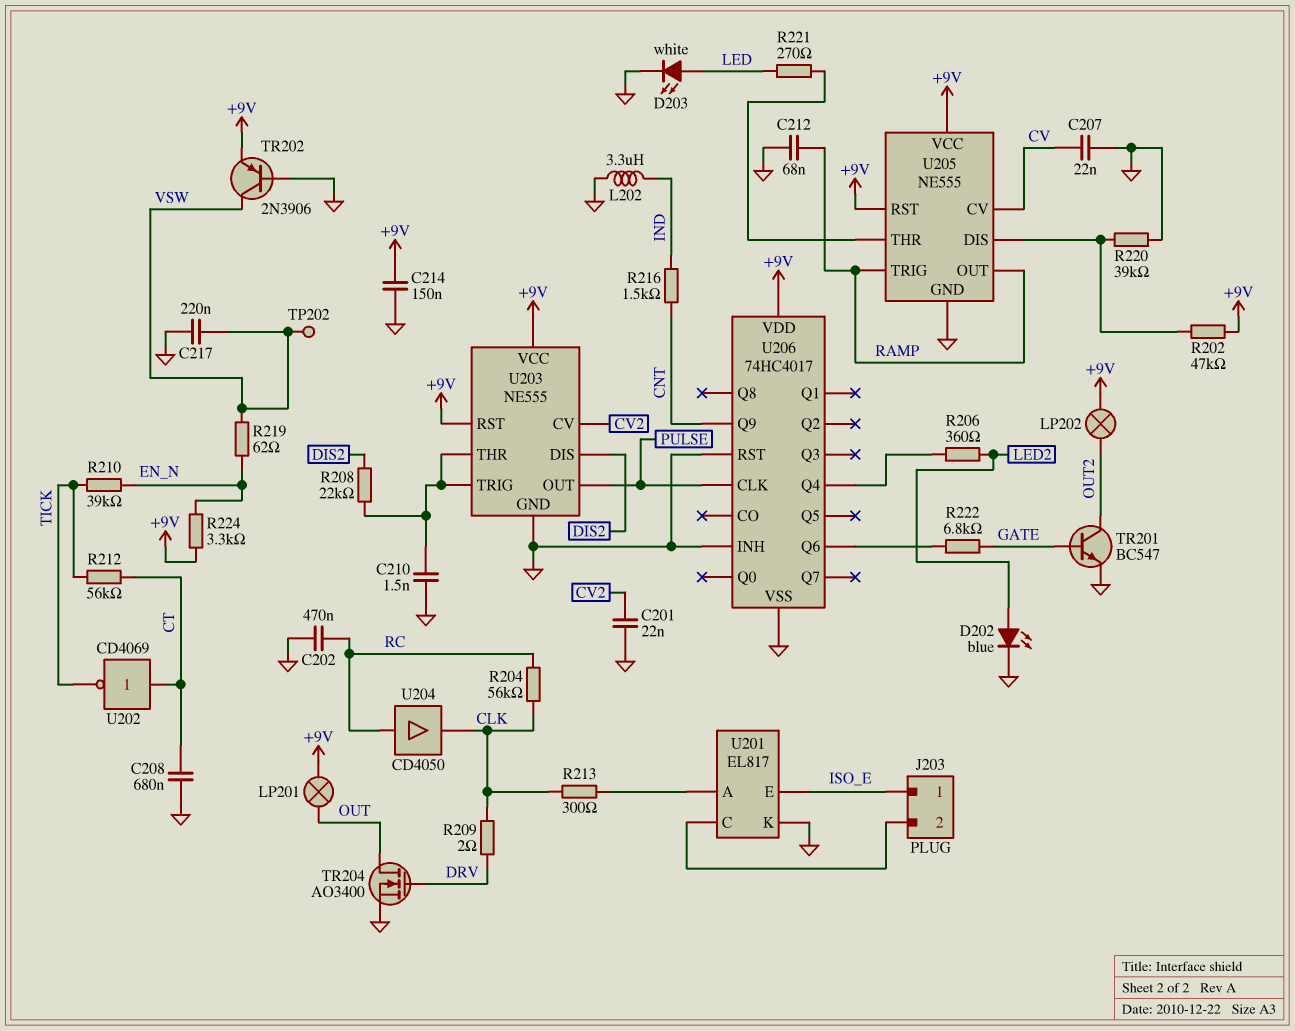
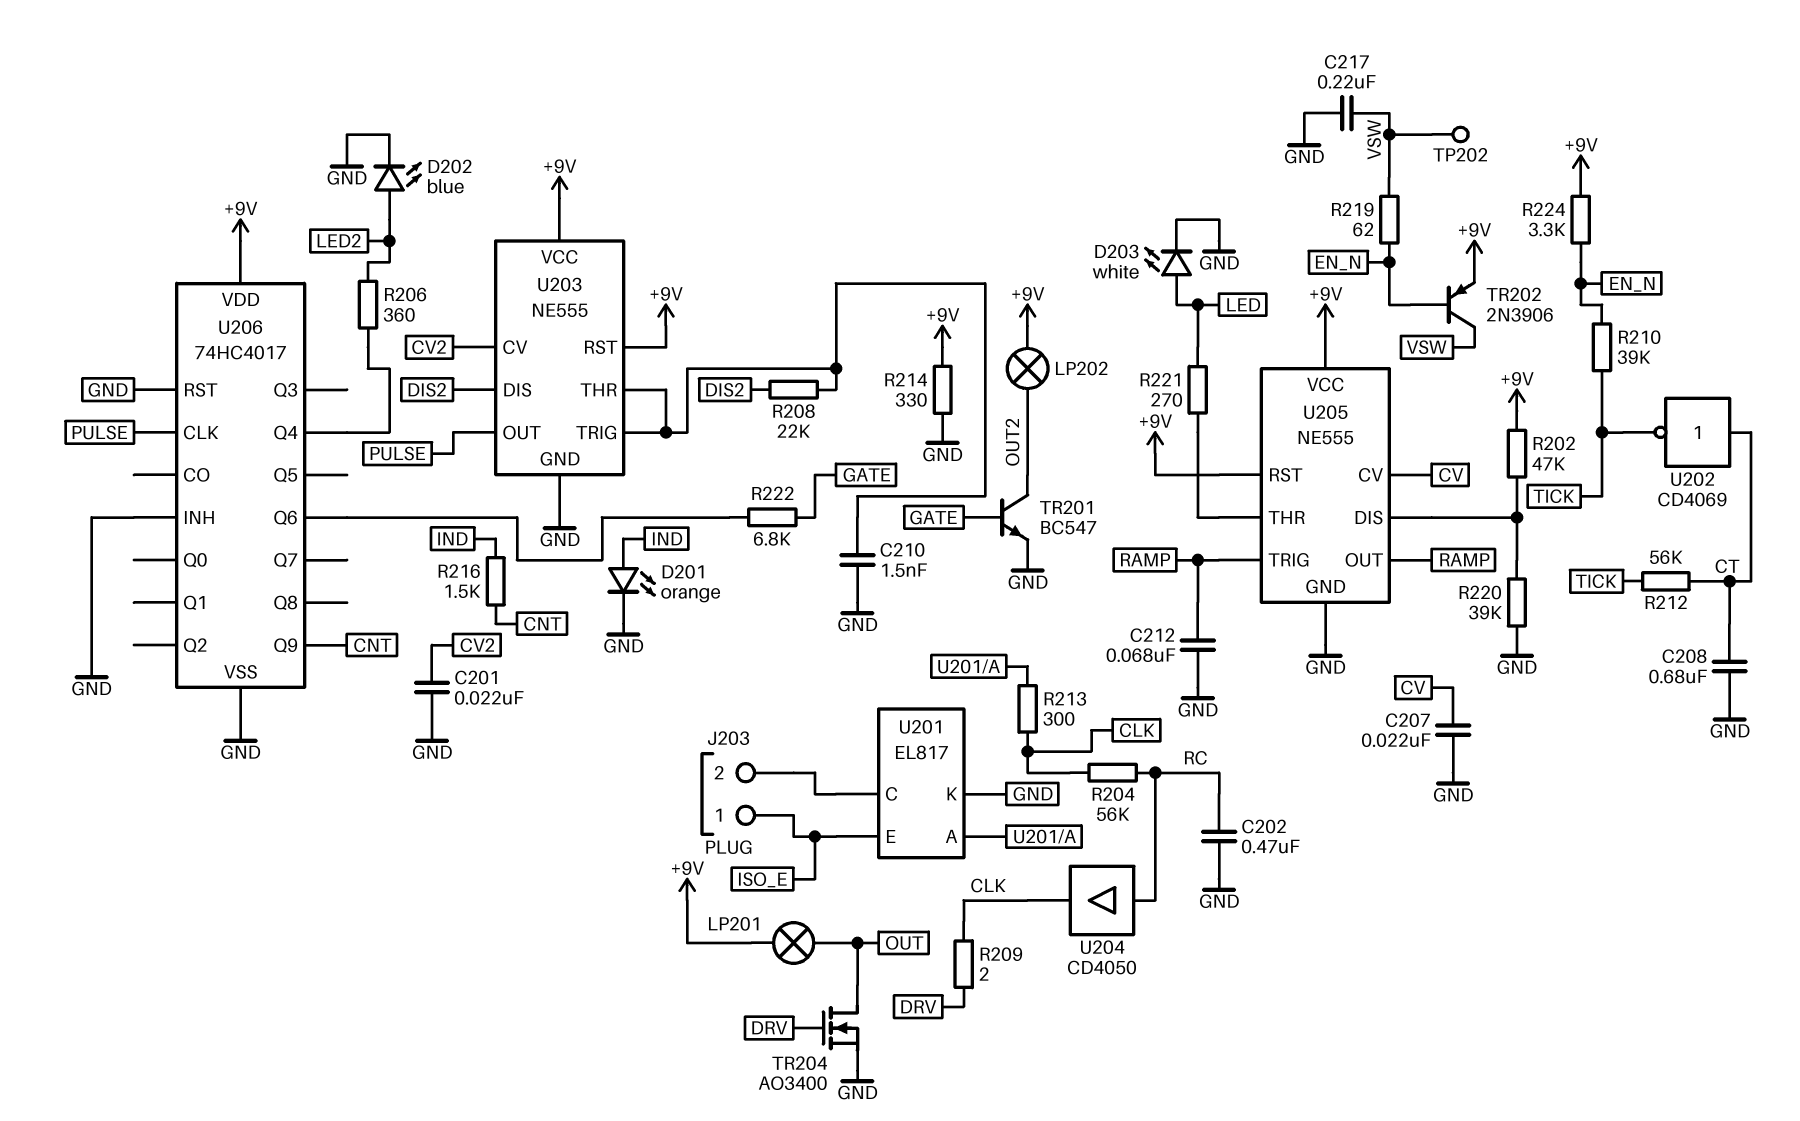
C214: 150nF (+9V, GND) -> none
D201: none -> LED orange (A IND, K GND)
L202: 3.3uH (GND, IND) -> none
R214: none -> 330 (+9V, GND)
TR202: PNP 2N3906 (B GND, C VSW, E +9V) -> PNP 2N3906 (B EN_N, C VSW, E +9V)

